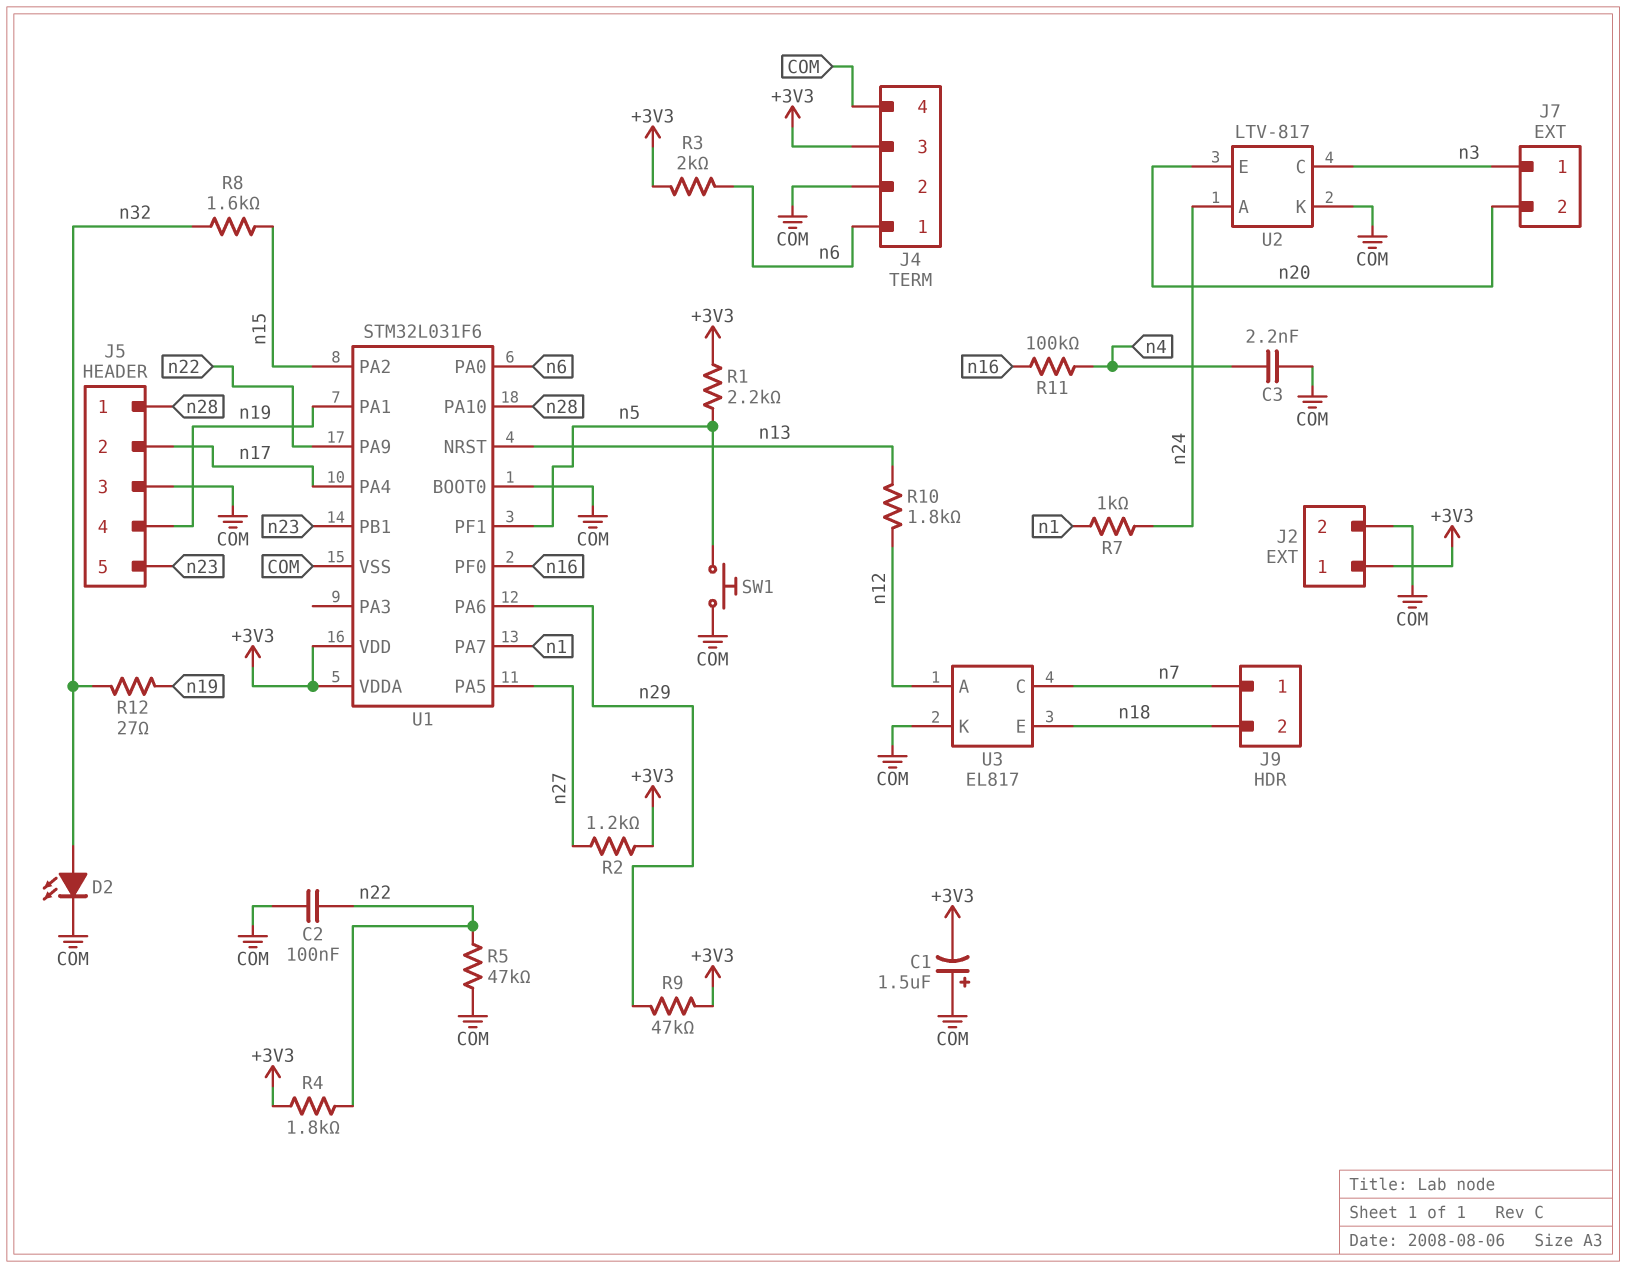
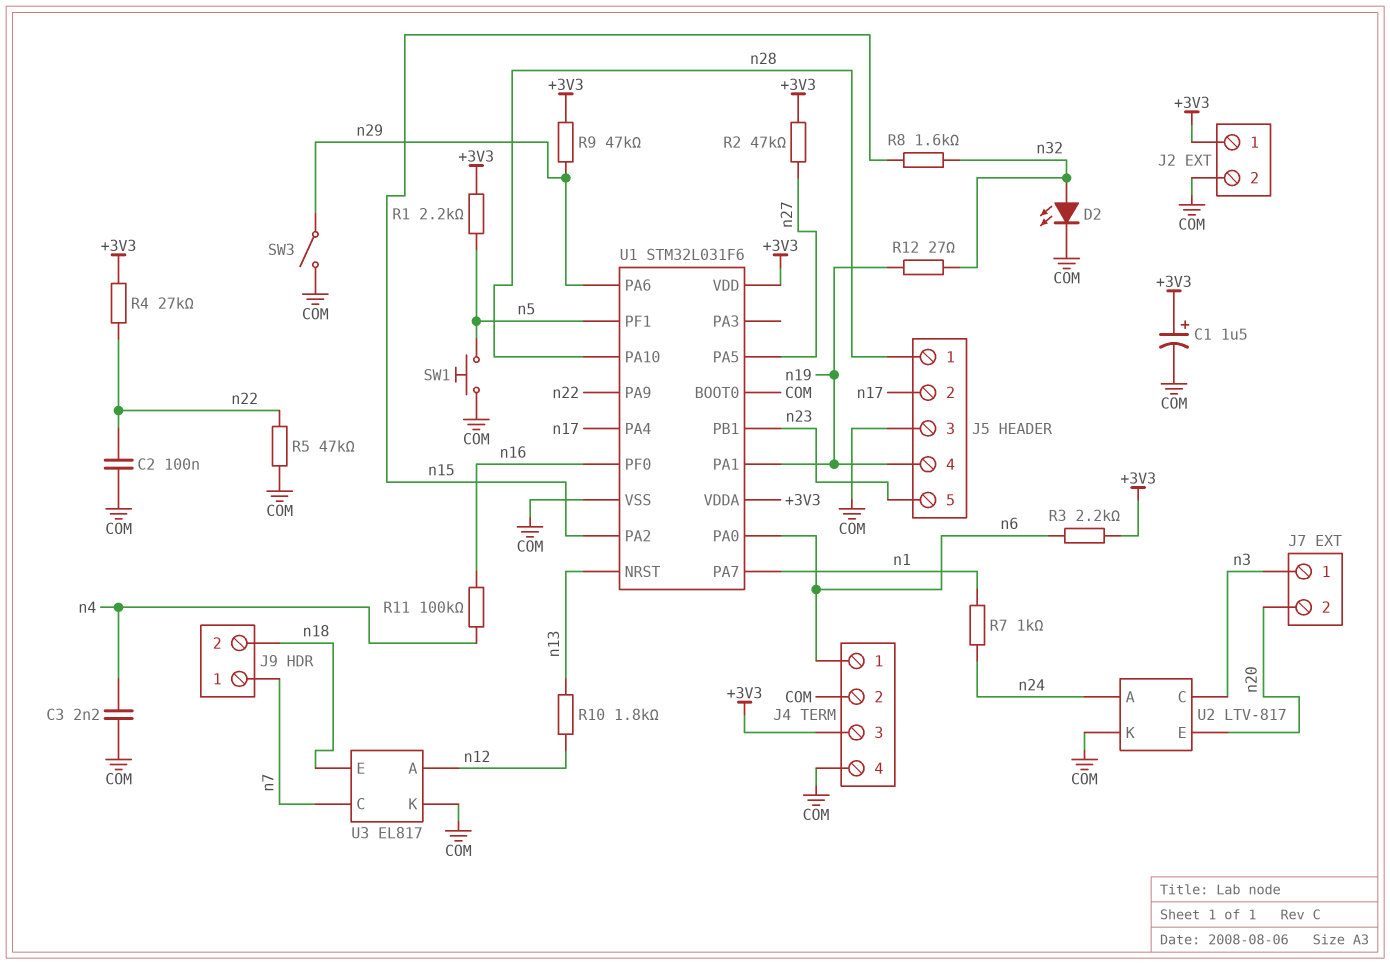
C1: 1.5uF (plus COM, minus +3V3) -> 1.5uF (plus +3V3, minus COM)
R2: 1.2k (+3V3, n27) -> 47k (+3V3, n27)
R3: 2k (+3V3, n6) -> 2.2k (+3V3, n6)
R4: 1.8k (+3V3, n22) -> 27k (+3V3, n22)
SW3: none -> switch (COM, n29)

